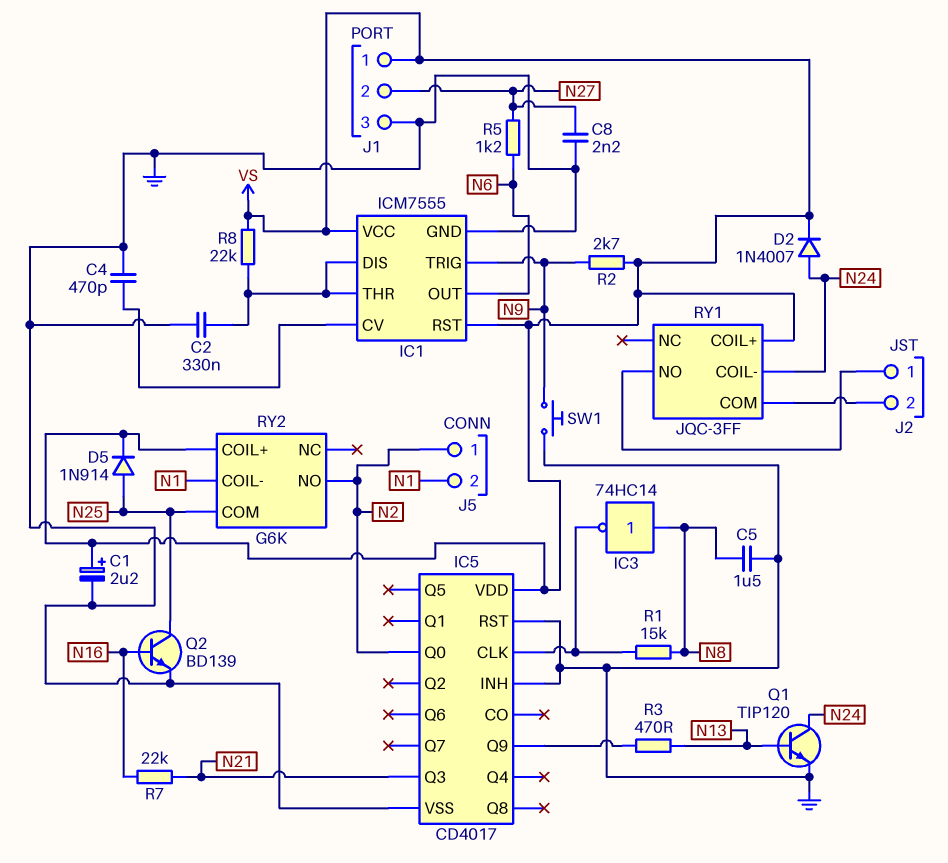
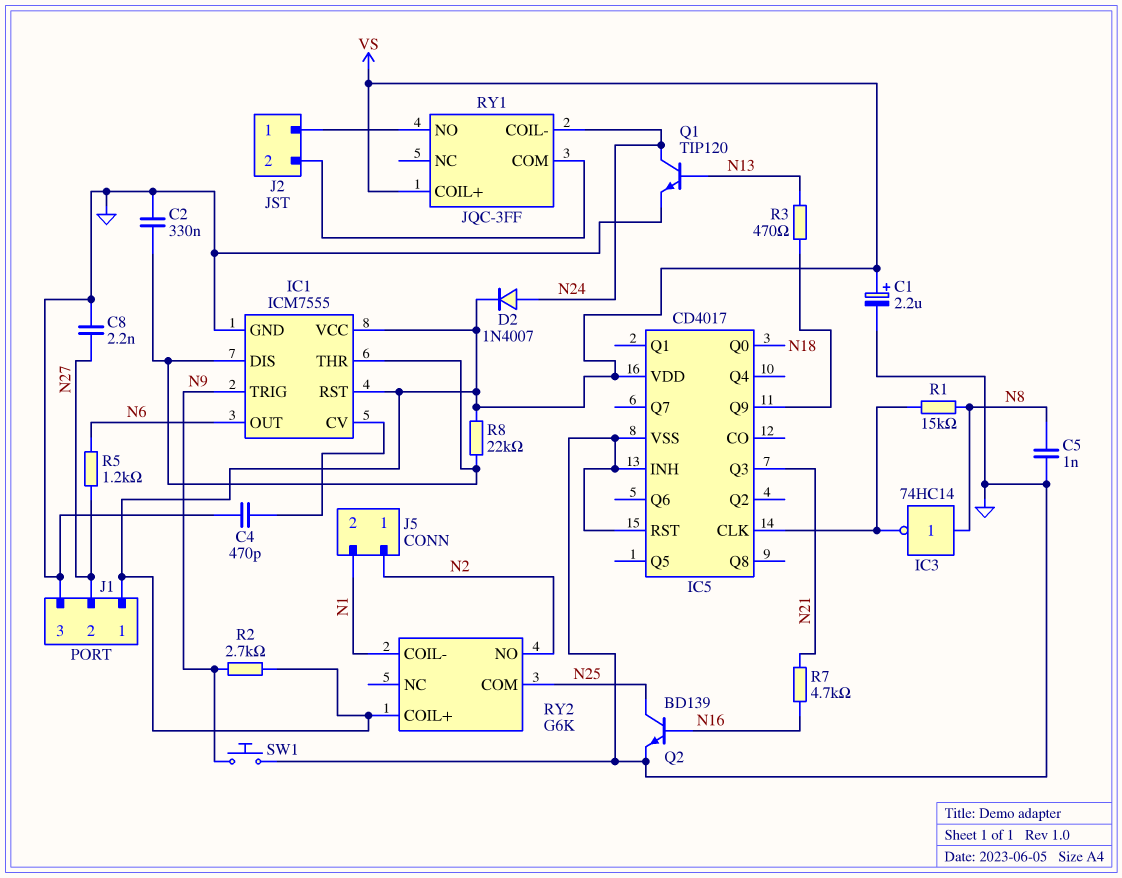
C5: 1.5uF (GND, N8) -> 1nF (GND, N8)
D5: diode 1N914 (A N25, K VS) -> none
IC5 pin Q0: N2 -> N18
R7: 22k (N16, N21) -> 4.7k (N16, N21)

